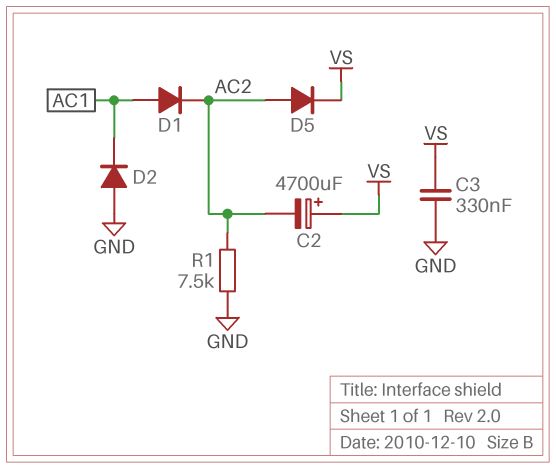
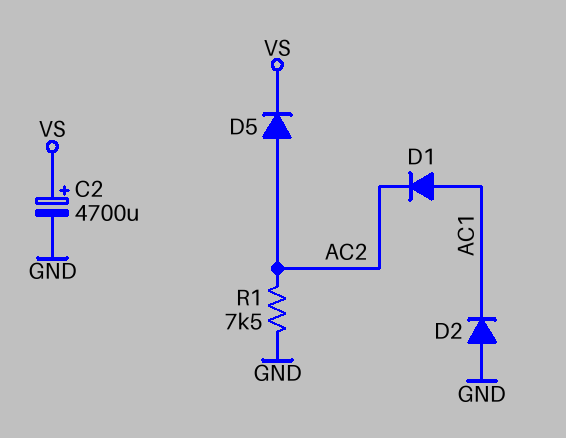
C2: 4700uF (plus VS, minus AC2) -> 4700uF (plus VS, minus GND)
C3: 330nF (GND, VS) -> none

